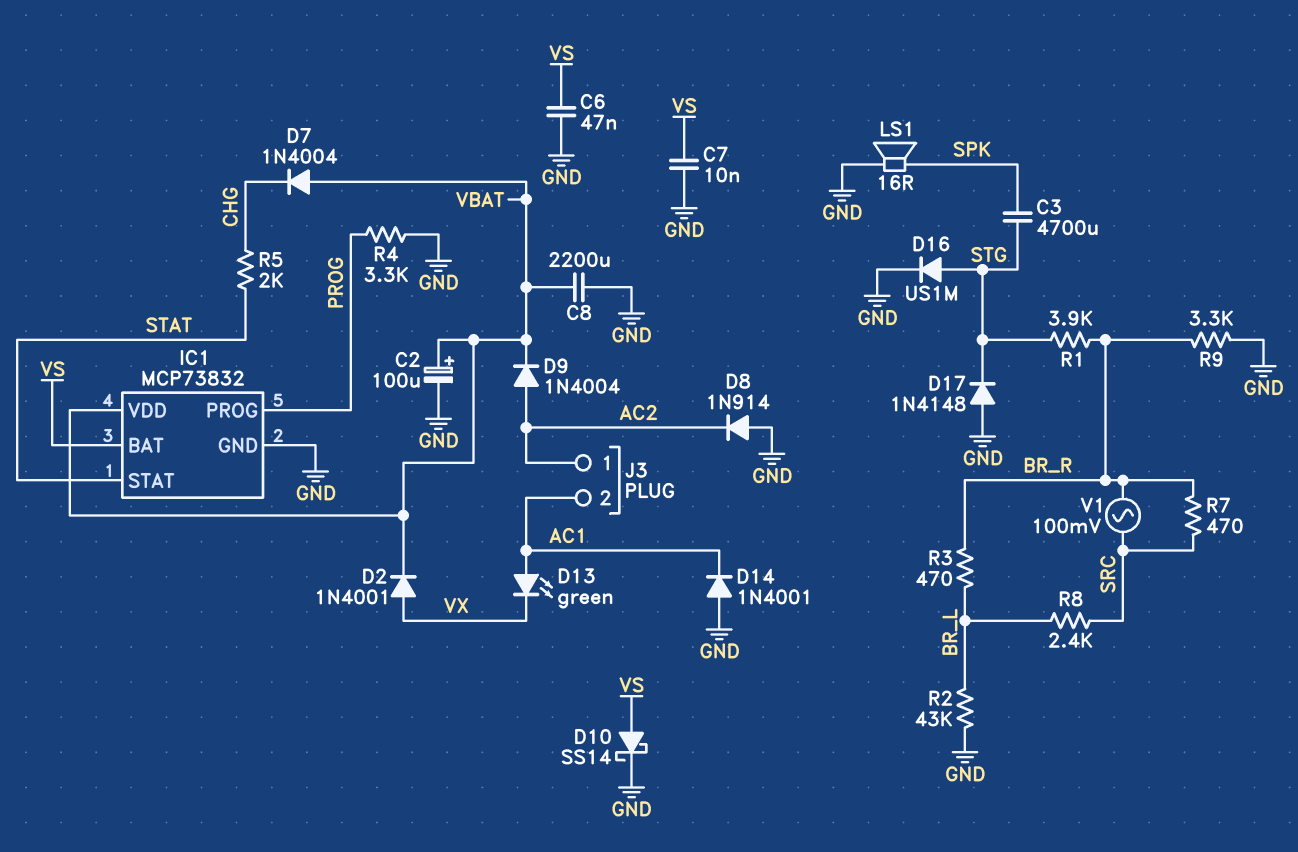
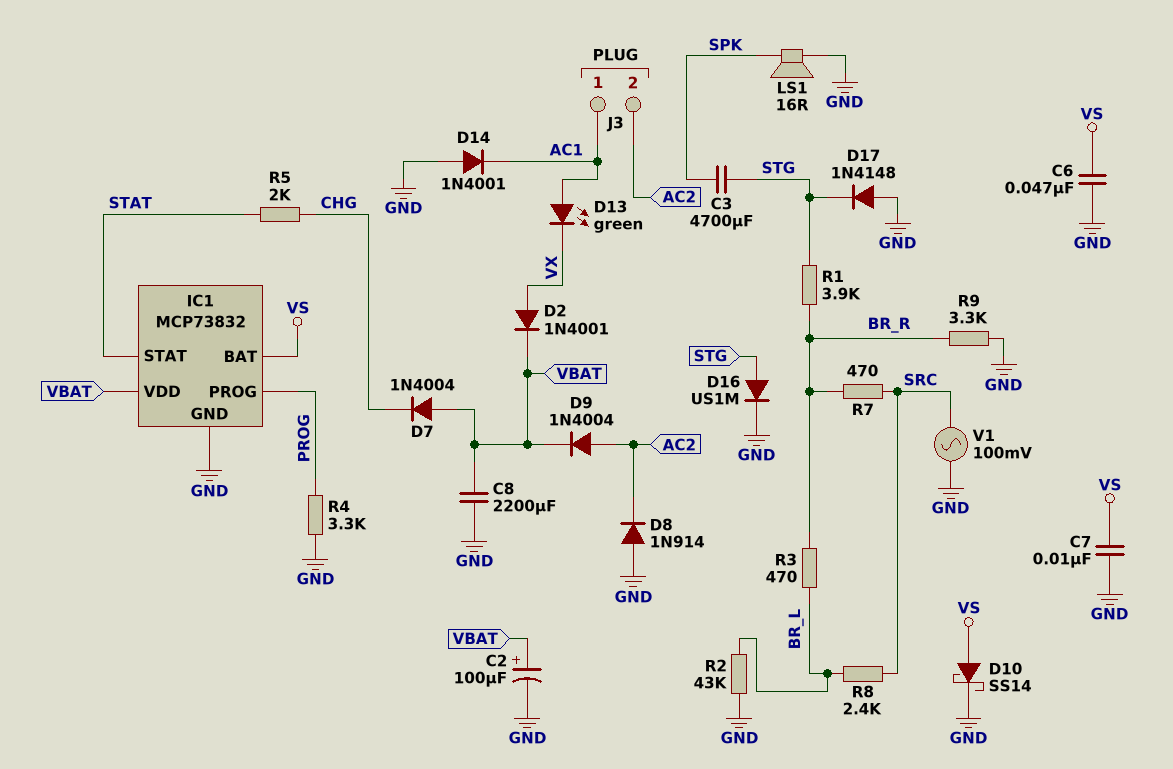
J3 pin 1: AC2 -> AC1
J3 pin 2: AC1 -> AC2
V1: AC 100mV (BR_R, SRC) -> AC 100mV (GND, SRC)

